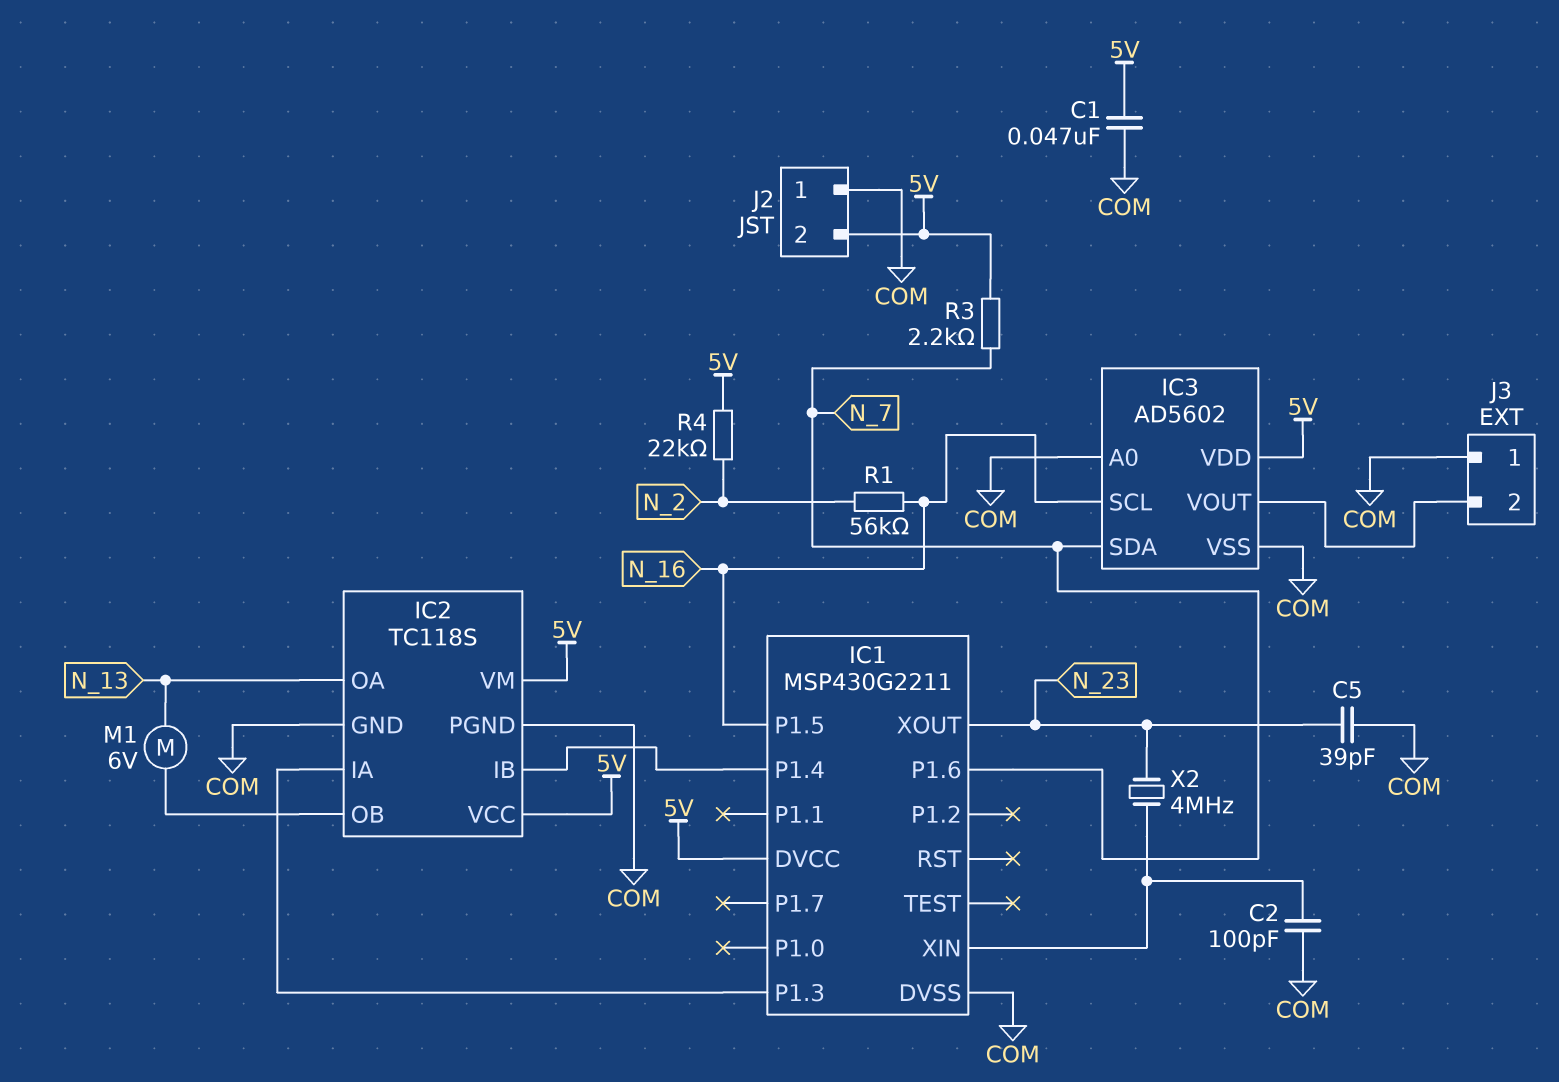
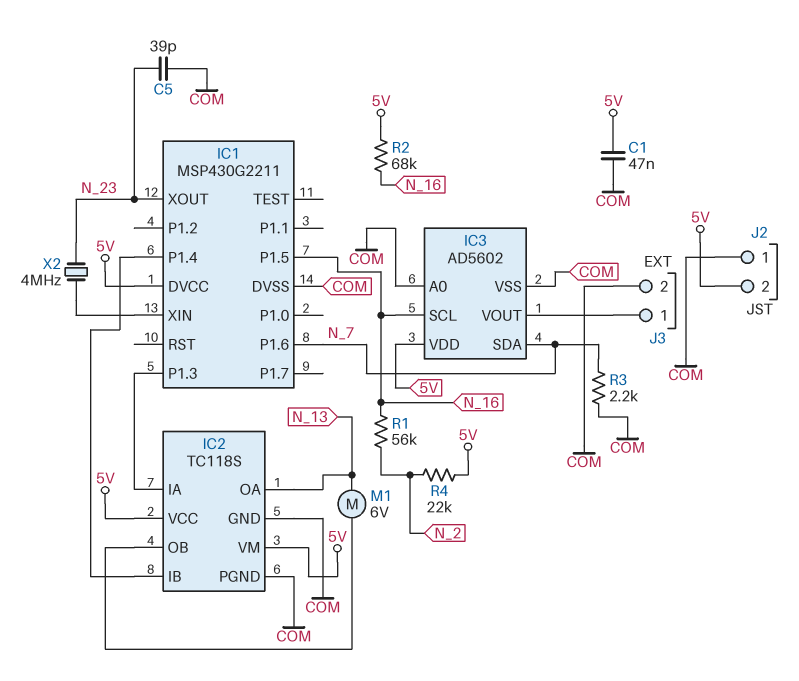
C2: 100pF (COM, IC1/XIN) -> none
J3 pin 1: COM -> IC3/VOUT
J3 pin 2: IC3/VOUT -> COM
R2: none -> 68k (5V, N_16)
R3: 2.2k (5V, N_7) -> 2.2k (COM, N_7)

